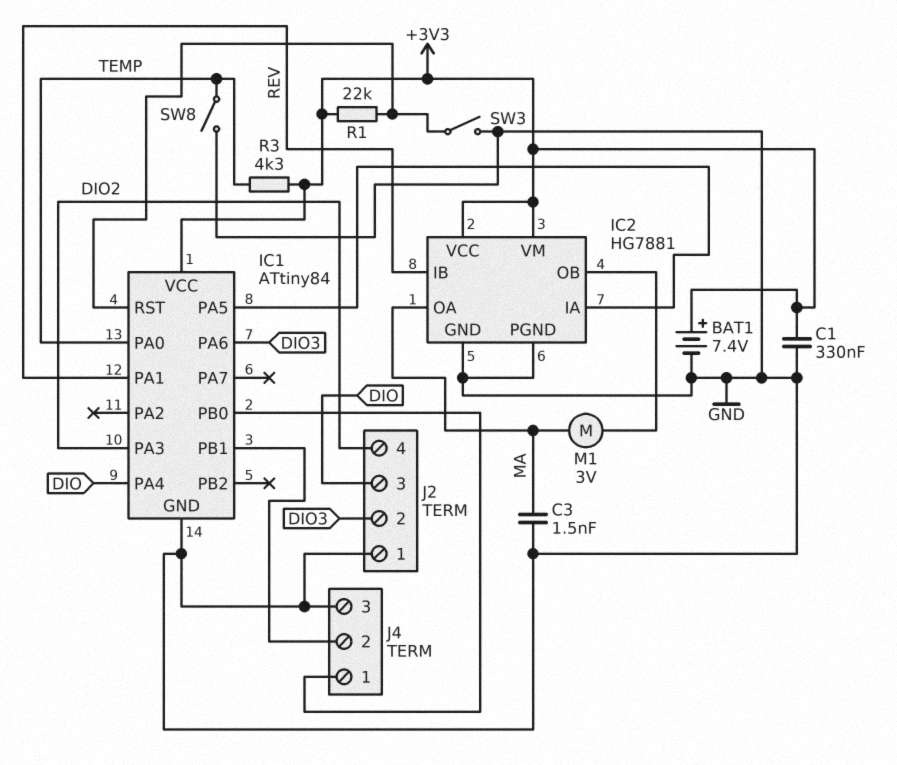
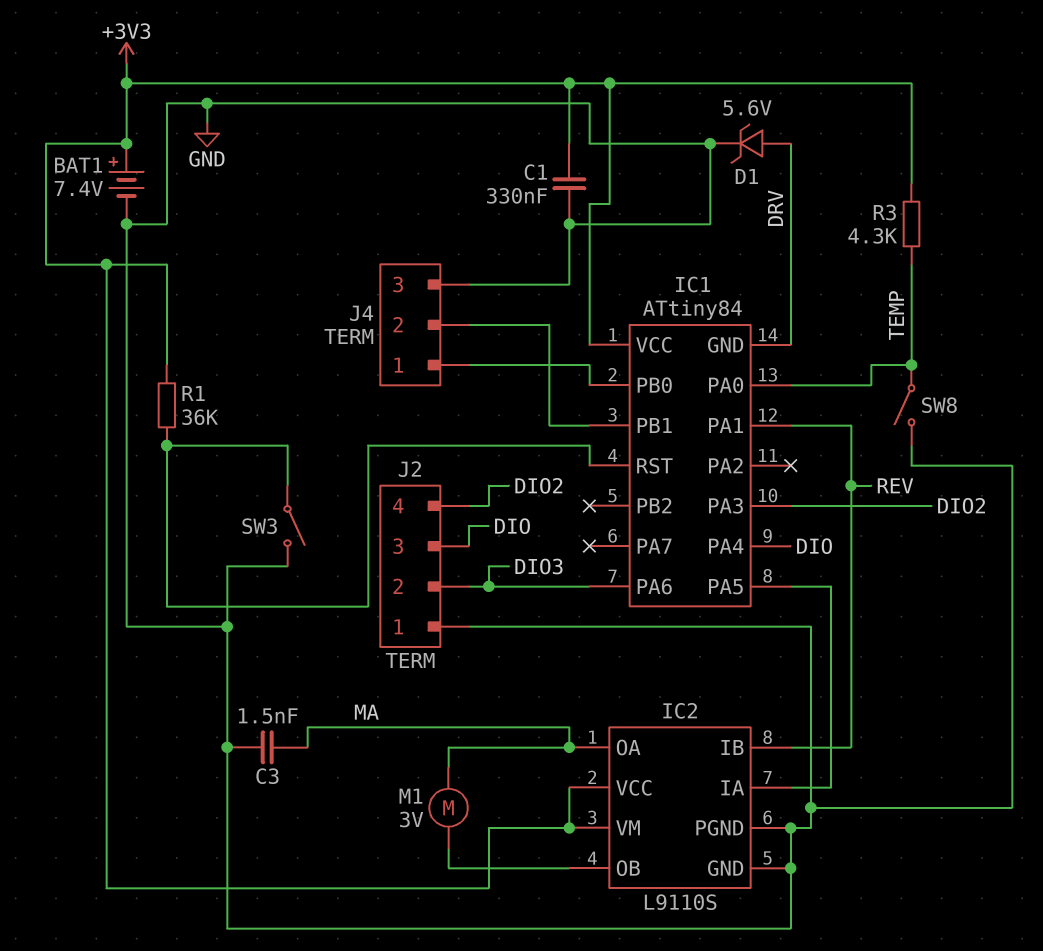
D1: none -> zener 5.6V (A DRV, K GND)
IC1 pin GND: GND -> DRV
IC2: HG7881 -> L9110S
R1: 22k (+3V3, IC1/RST) -> 36k (+3V3, IC1/RST)

